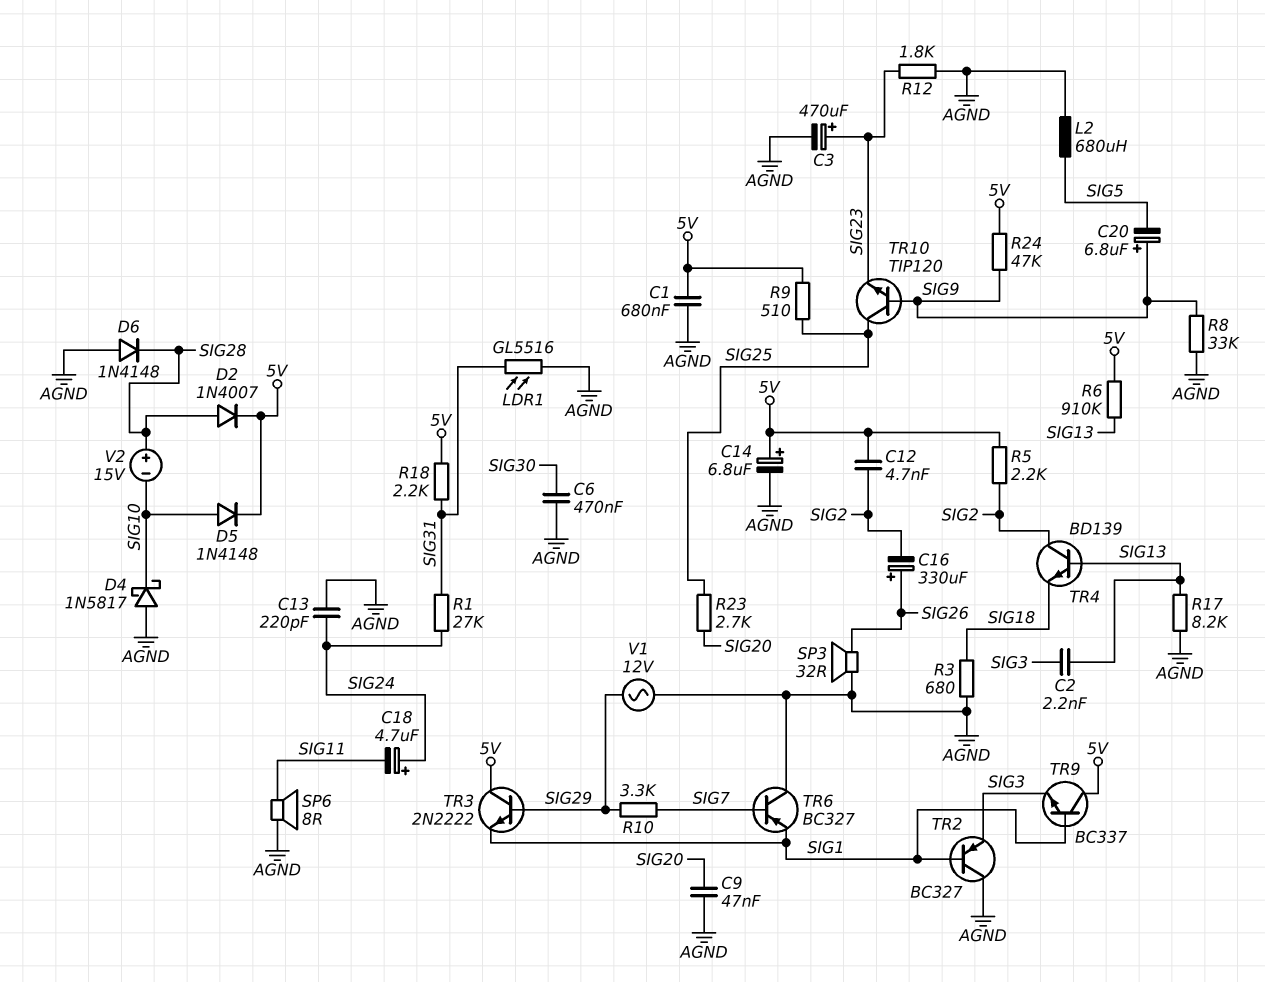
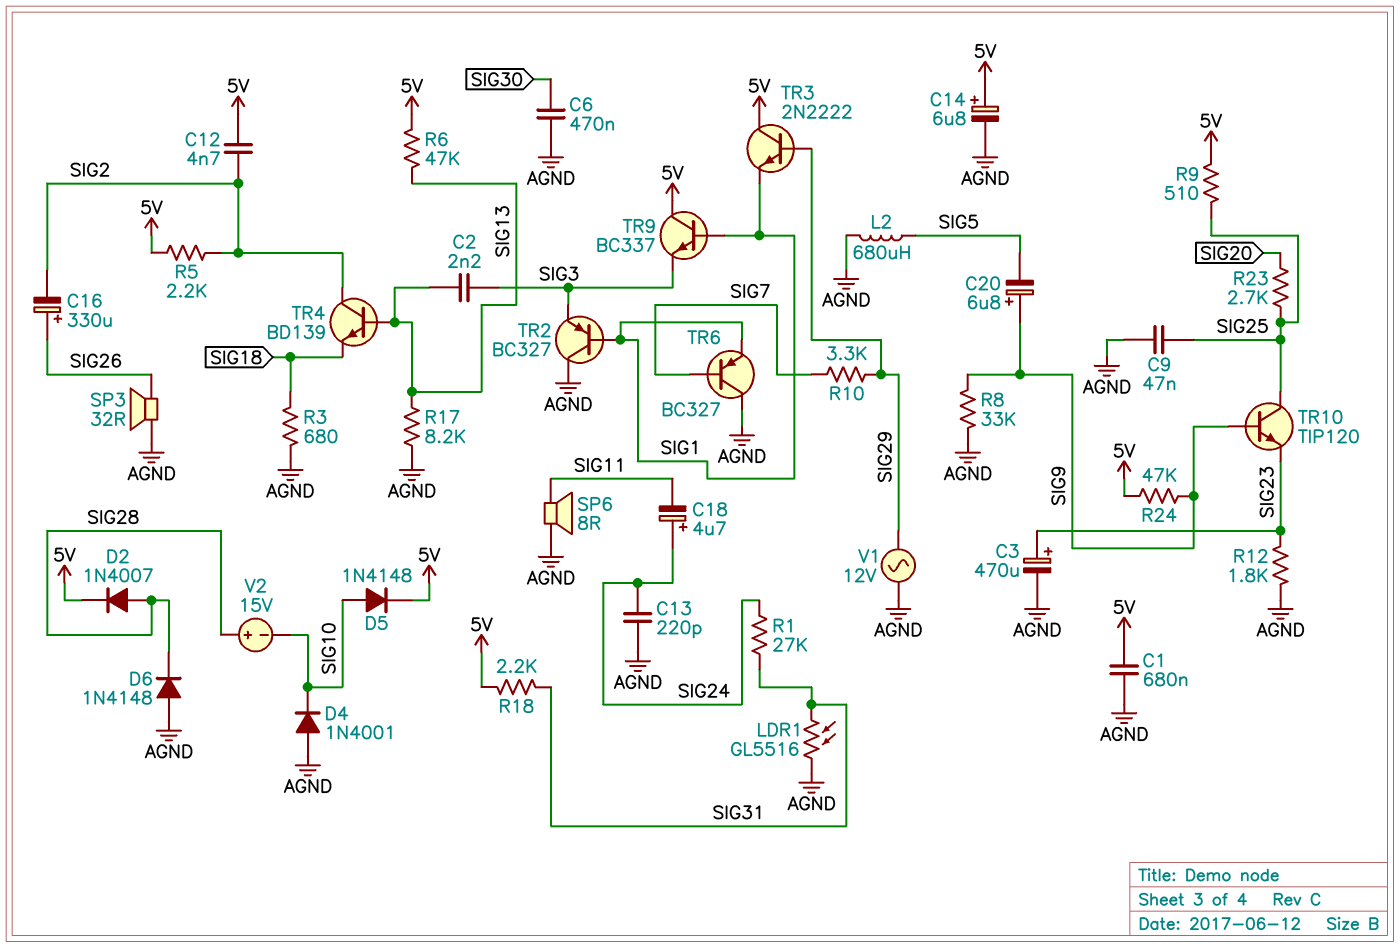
C9: 47nF (AGND, SIG20) -> 47nF (AGND, SIG25)
D4: schottky 1N5817 (A AGND, K SIG10) -> diode 1N4001 (A AGND, K SIG10)
R6: 910k (5V, SIG13) -> 47k (5V, SIG13)

